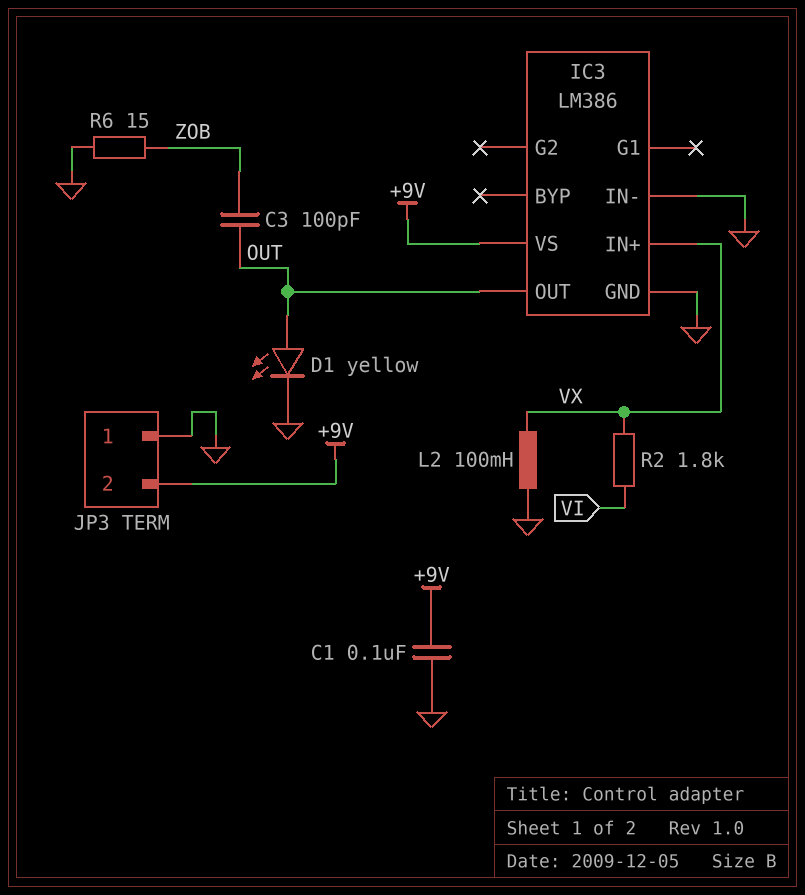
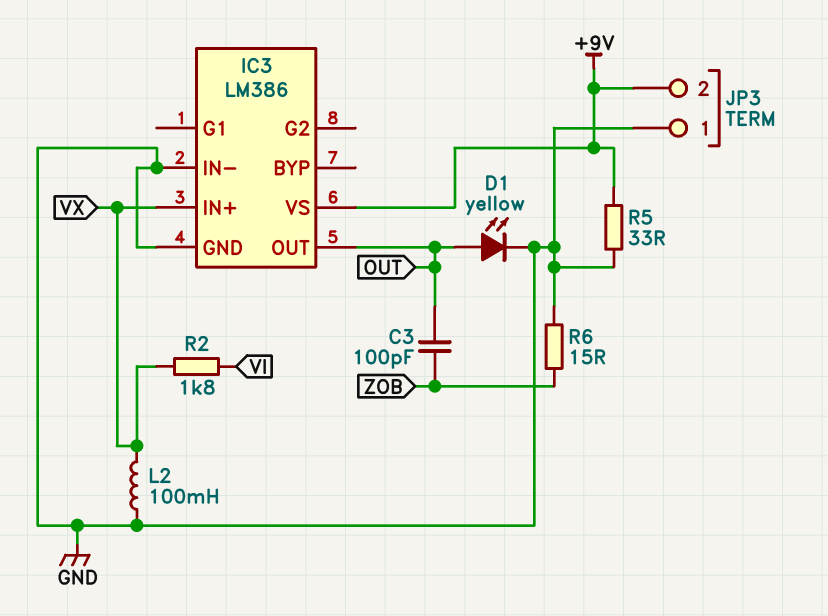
C1: 100nF (+9V, GND) -> none
R5: none -> 33 (+9V, GND)

